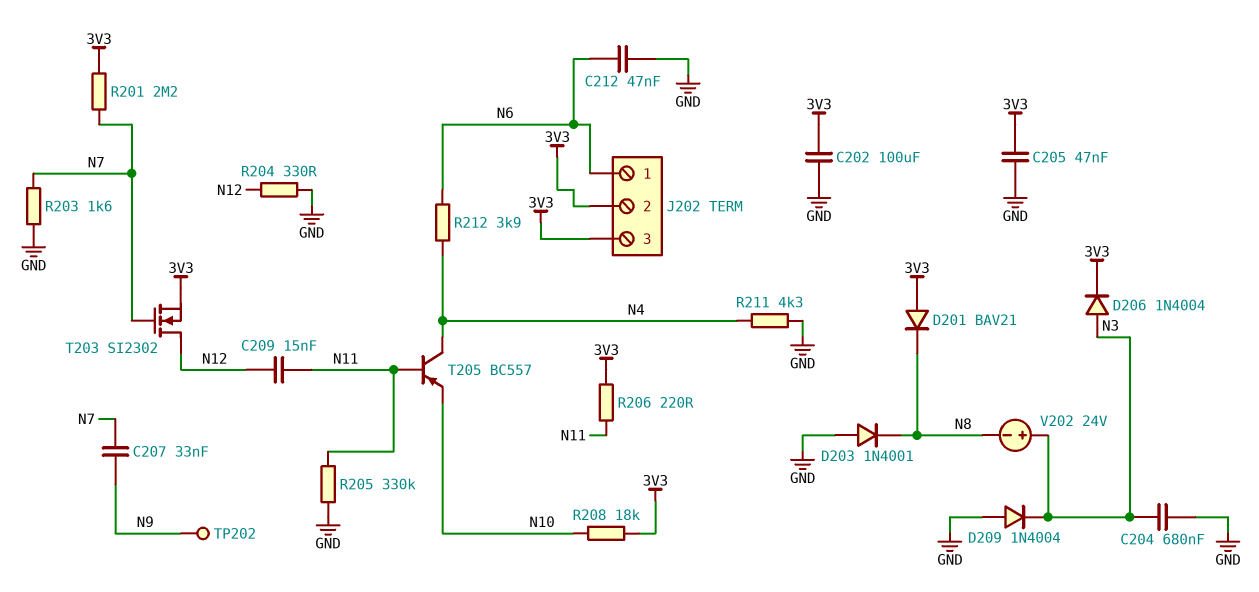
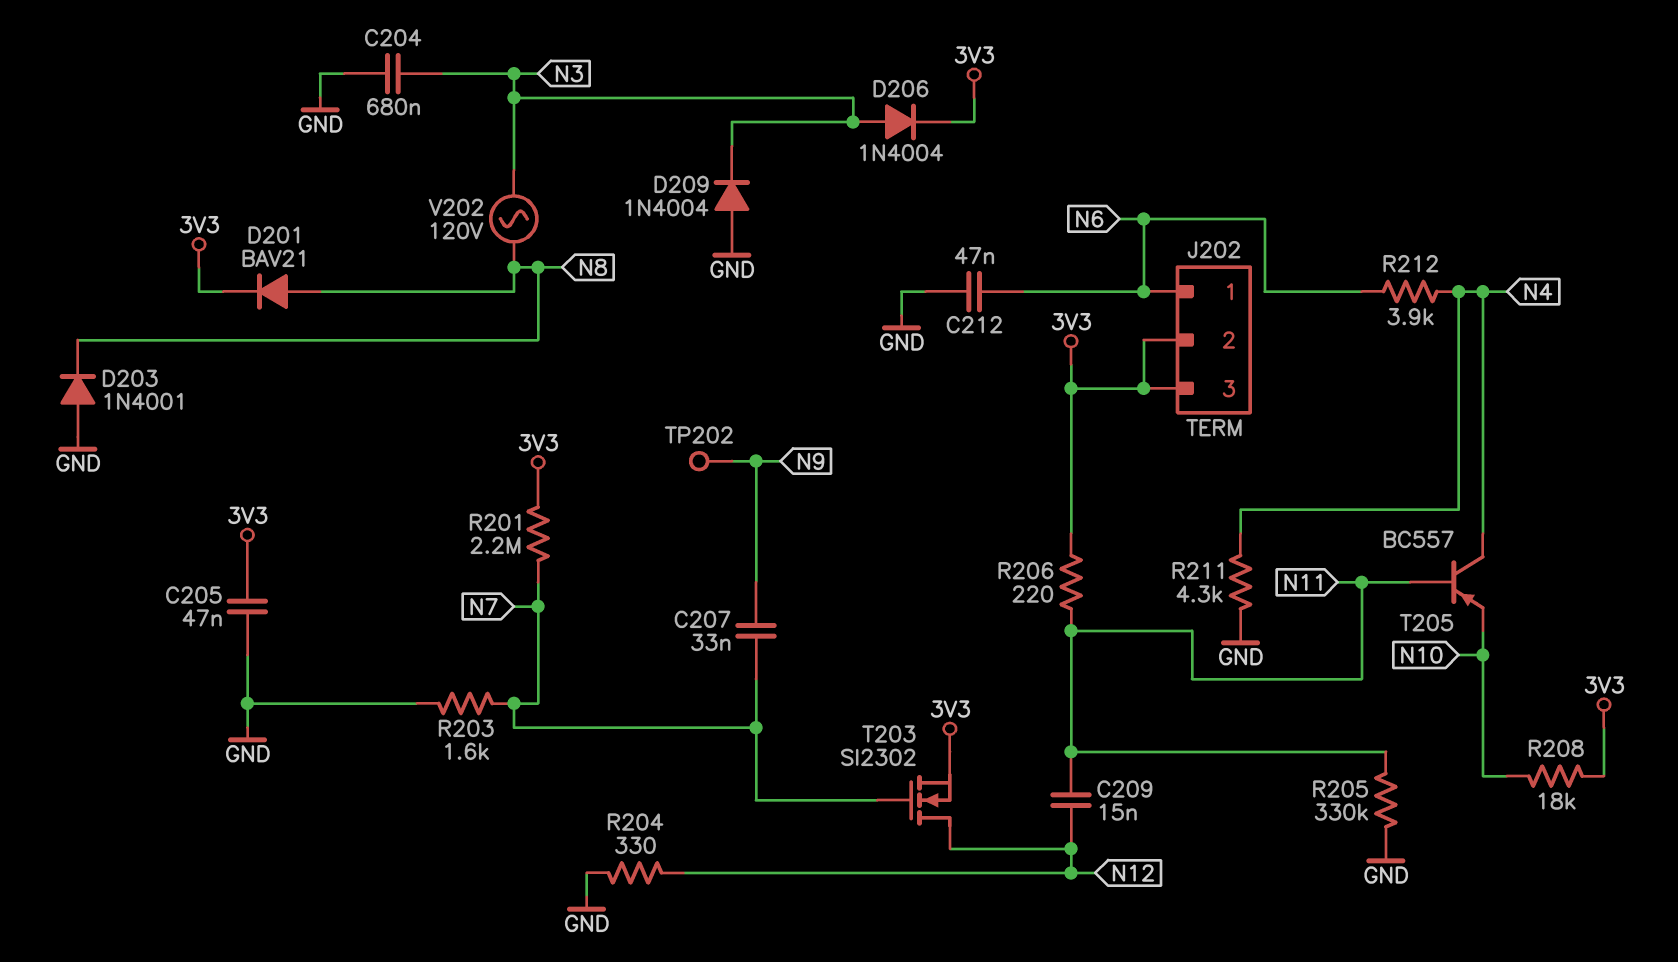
C202: 100uF (3V3, GND) -> none
D201: diode BAV21 (A 3V3, K N8) -> diode BAV21 (A N8, K 3V3)
V202: 24V (plus N3, minus N8) -> AC 120V (N3, N8)

